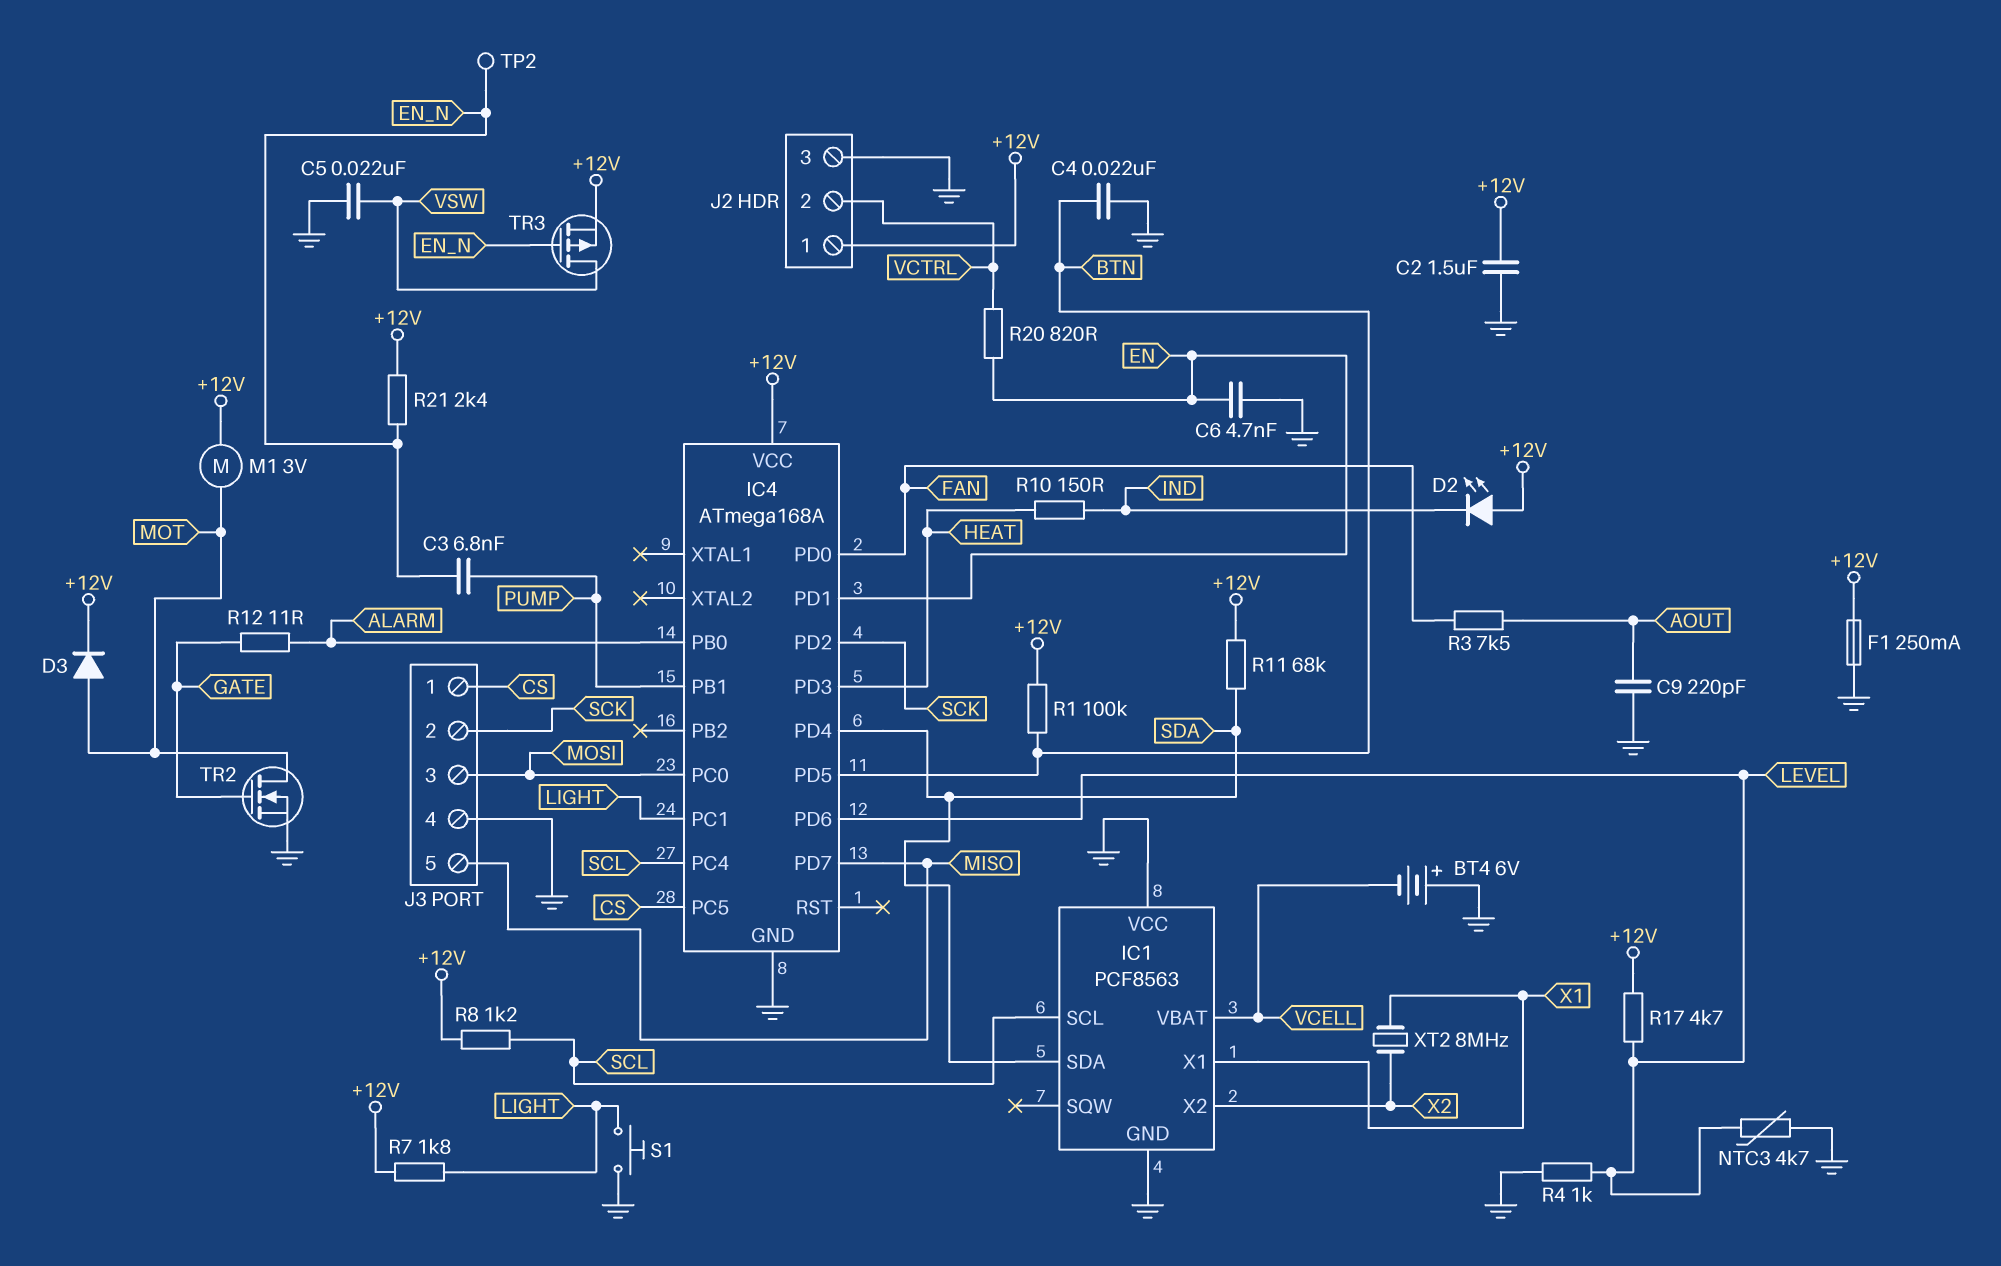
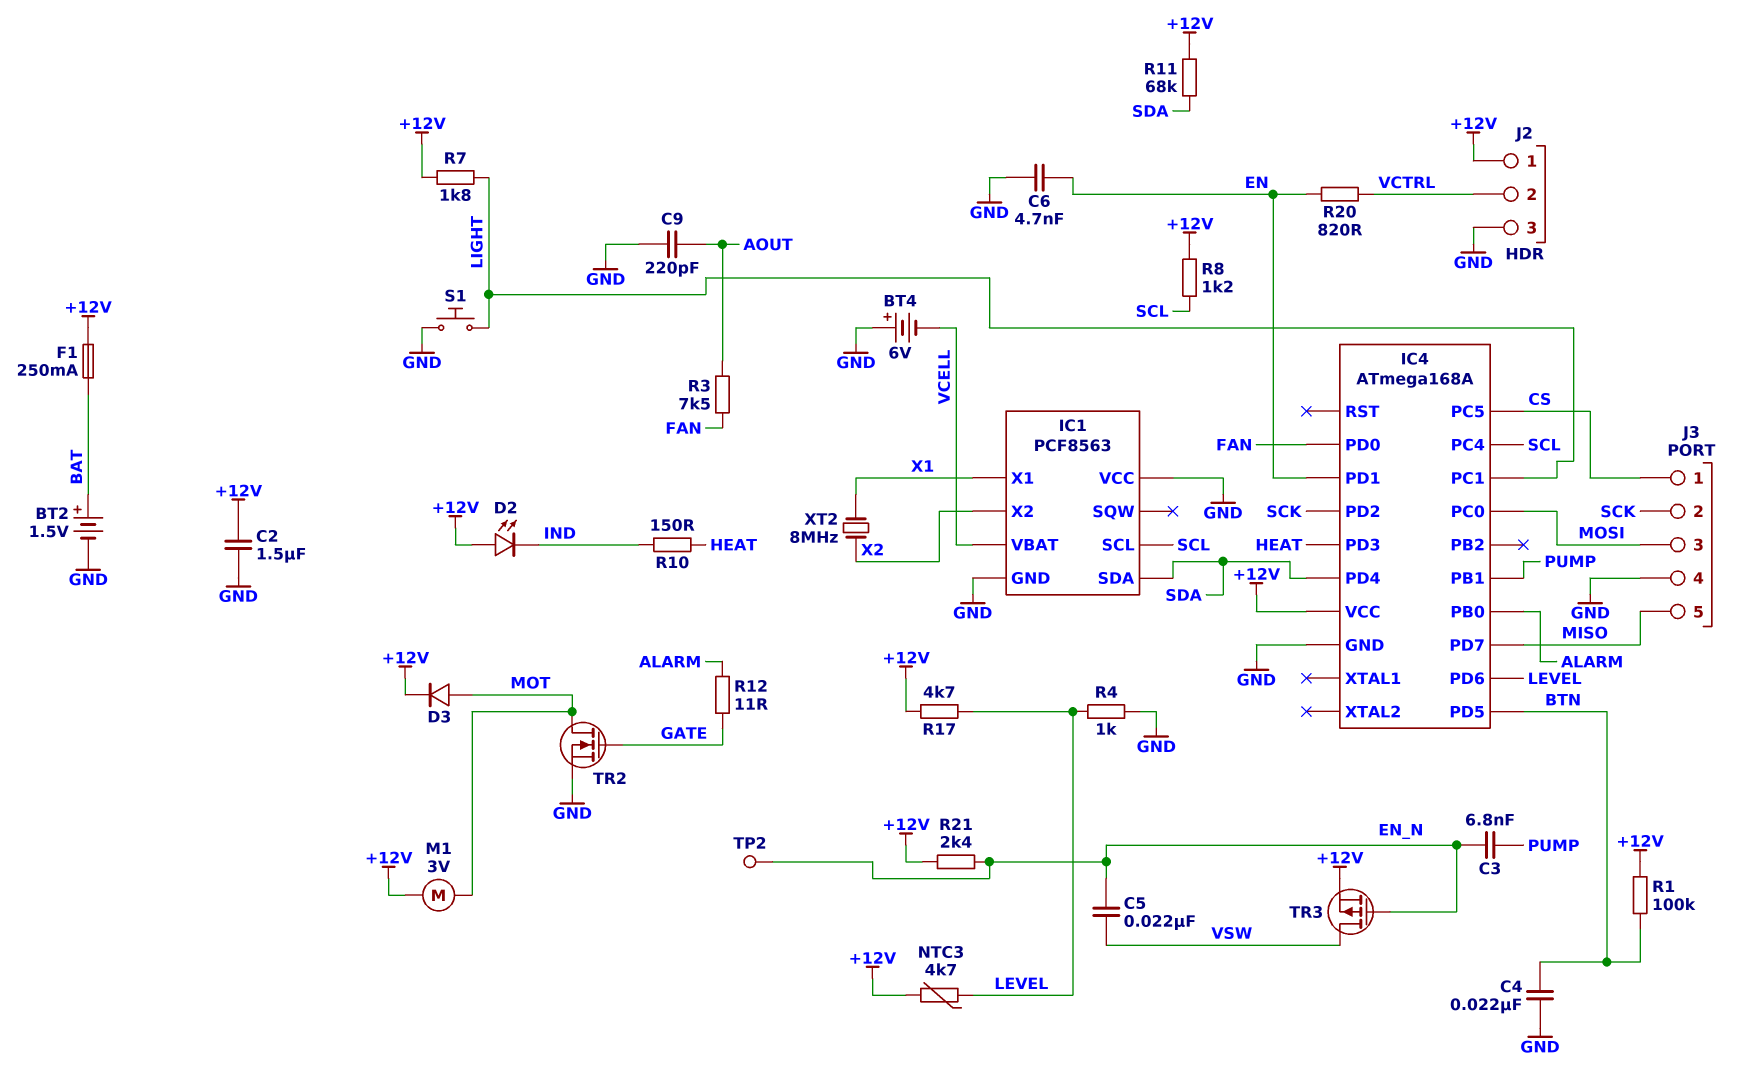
BT2: none -> 1.5V (plus BAT, minus GND)
C5: 22nF (GND, VSW) -> 22nF (EN_N, VSW)
F1: 250mA (+12V, GND) -> 250mA (+12V, BAT)
NTC3: 4.7k (GND, LEVEL) -> 4.7k (+12V, LEVEL)

